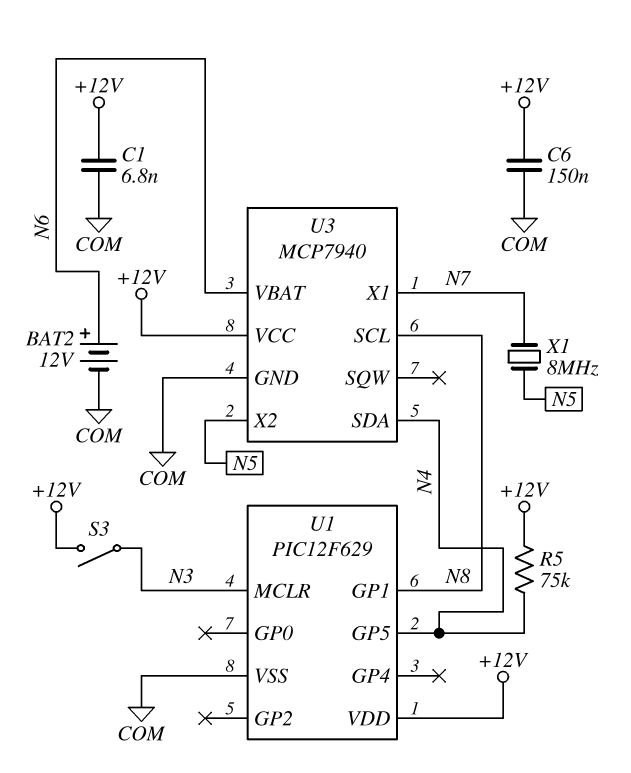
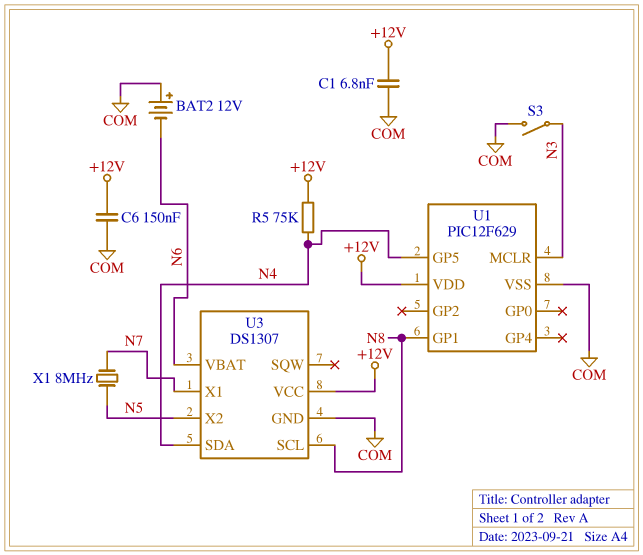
BAT2: 12V (plus N6, minus COM) -> 12V (plus COM, minus N6)
S3: switch (+12V, N3) -> switch (COM, N3)
U3: MCP7940 -> DS1307

